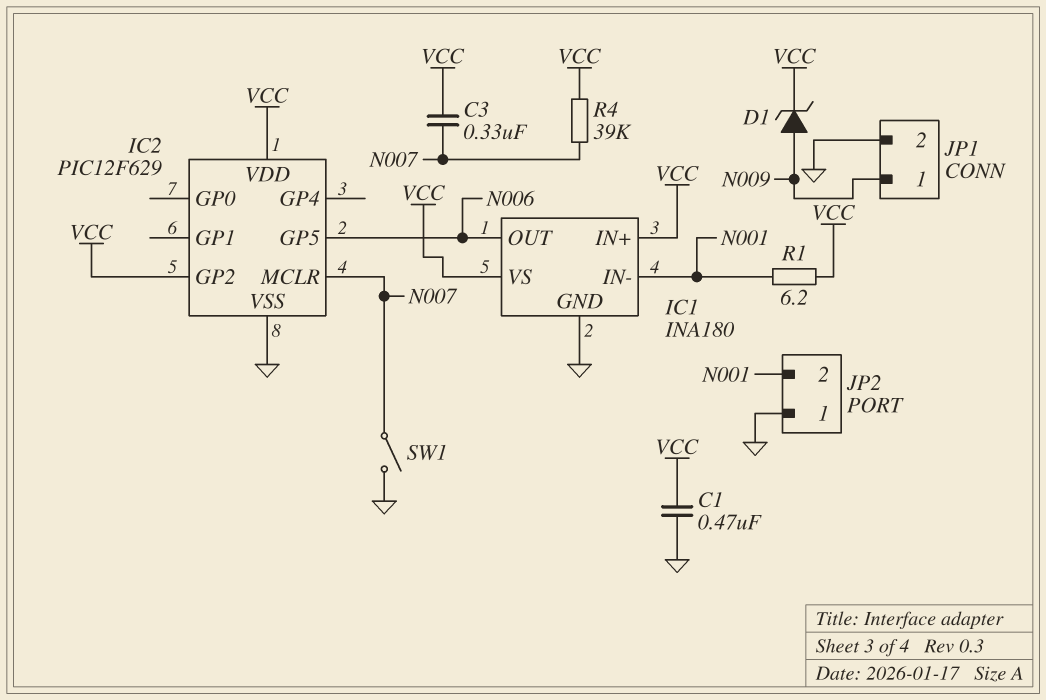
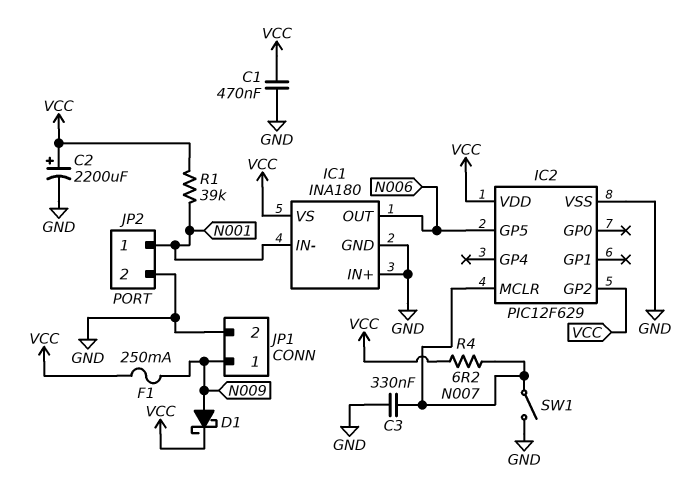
C2: none -> 2200uF (plus VCC, minus GND)
C3: 330nF (N007, VCC) -> 330nF (GND, N007)
D1: zener (A N009, K VCC) -> schottky (A N009, K VCC)
F1: none -> 250mA (N009, VCC)
IC1 pin IN+: VCC -> GND
JP2 pin 1: GND -> N001
JP2 pin 2: N001 -> GND
R1: 6.2 (N001, VCC) -> 39k (N001, VCC)
R4: 39k (N007, VCC) -> 6.2 (N007, VCC)

